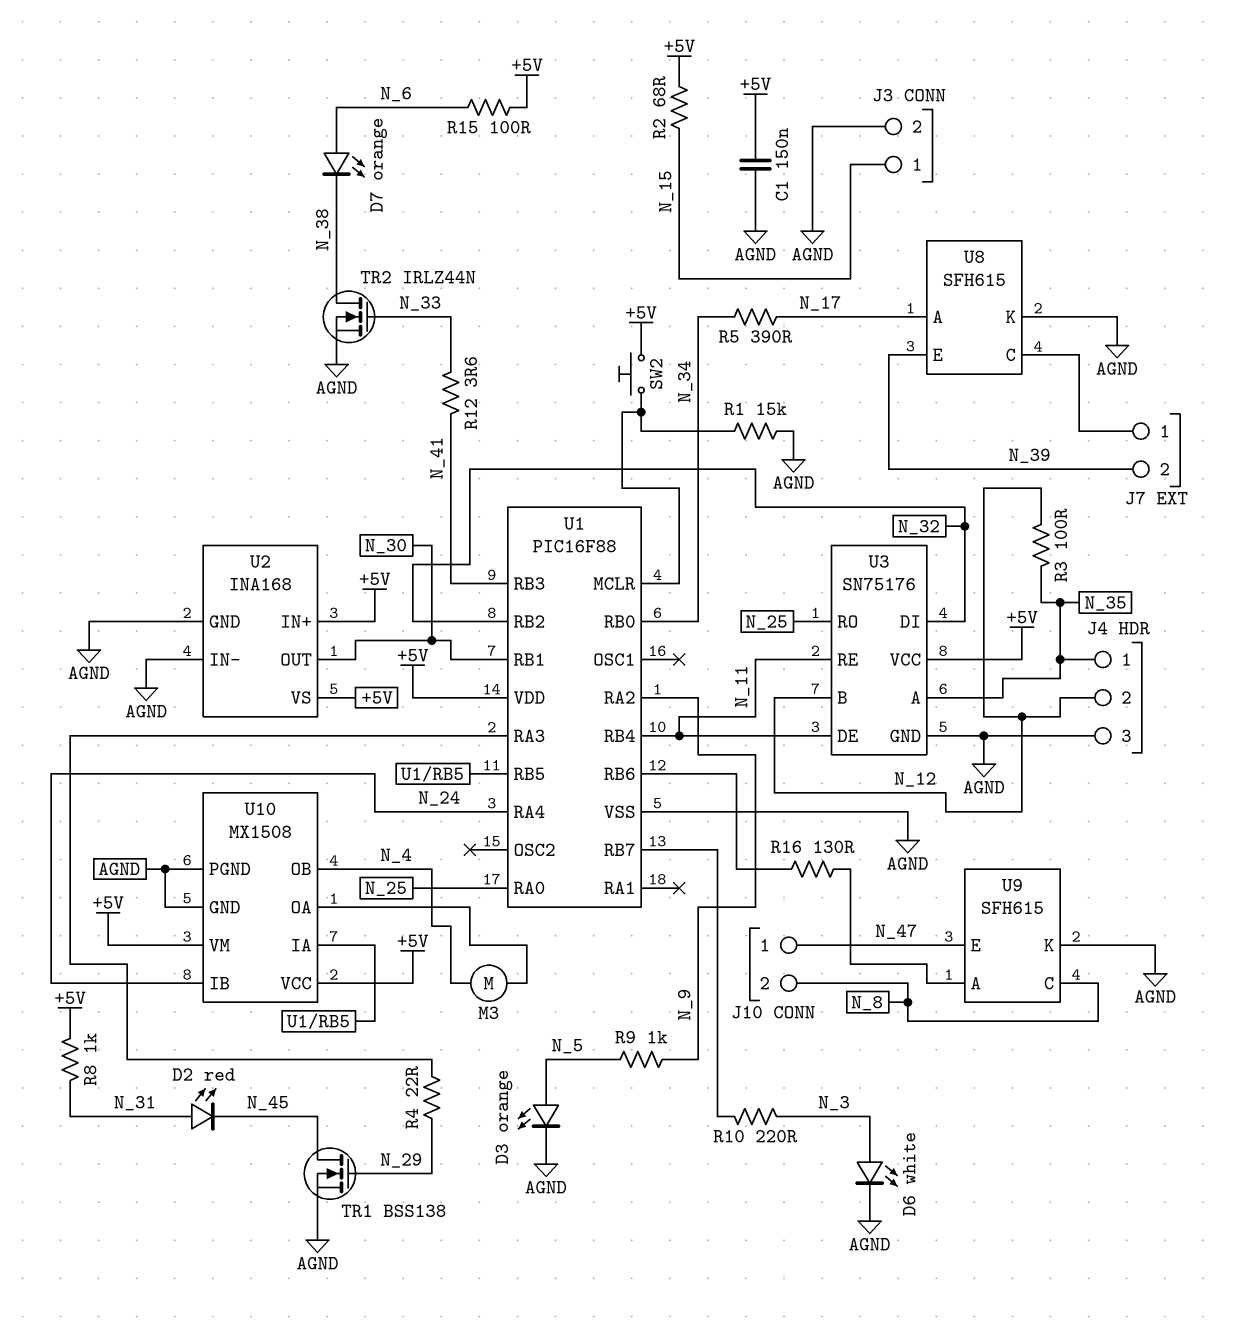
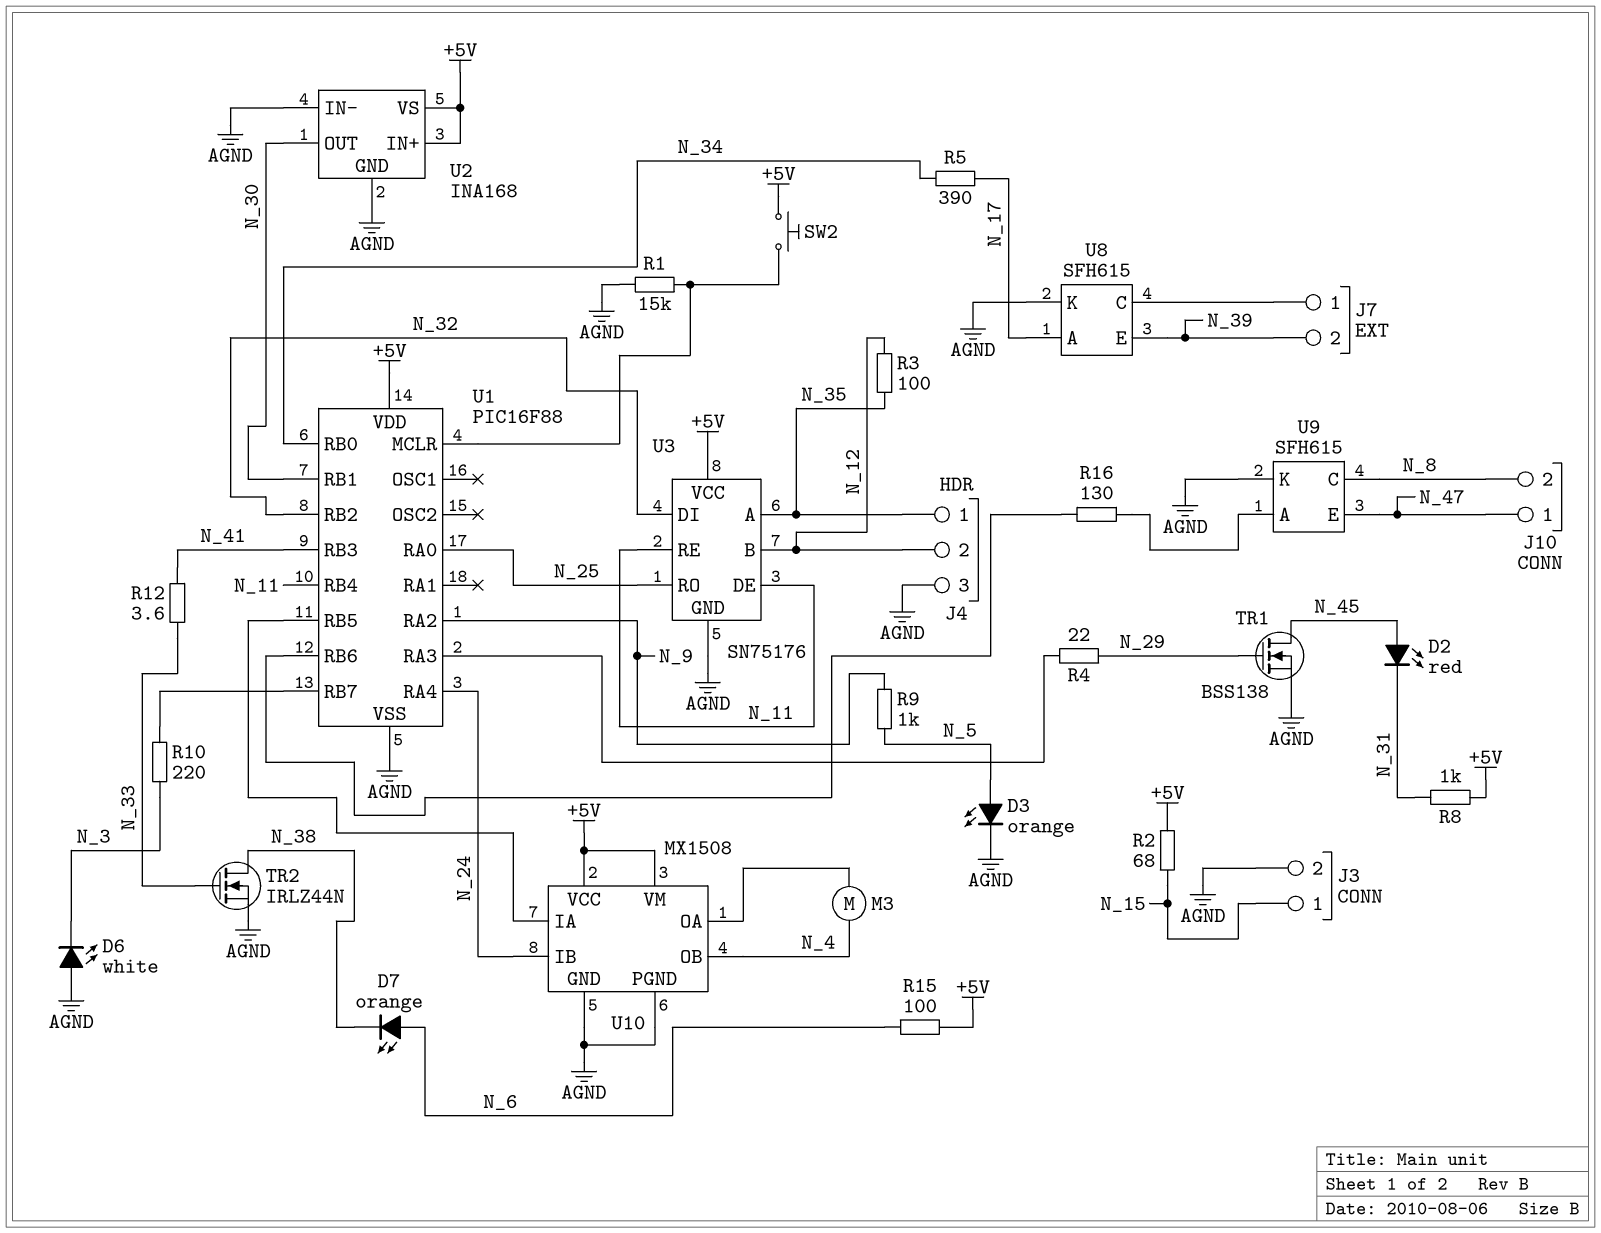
C1: 150nF (+5V, AGND) -> none
D2: LED red (A N_31, K N_45) -> LED red (A N_45, K N_31)
D6: LED white (A N_3, K AGND) -> LED white (A AGND, K N_3)

